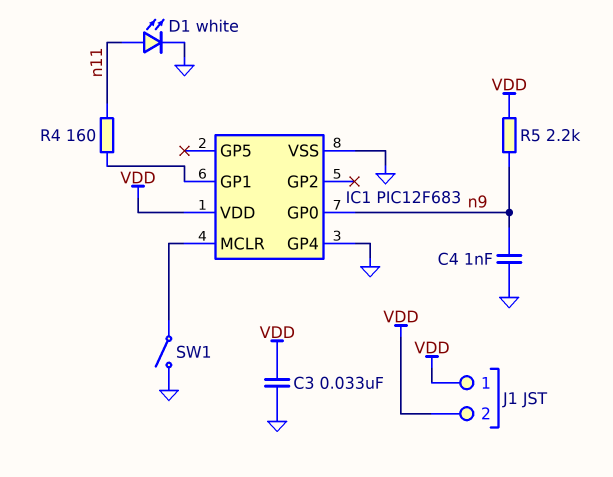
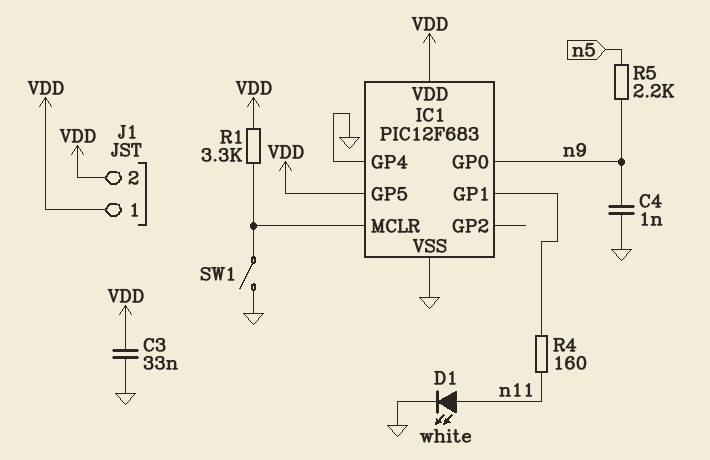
IC1 pin GP5: none -> VDD
R1: none -> 3.3k (IC1/MCLR, VDD)
R5: 2.2k (VDD, n9) -> 2.2k (n5, n9)

